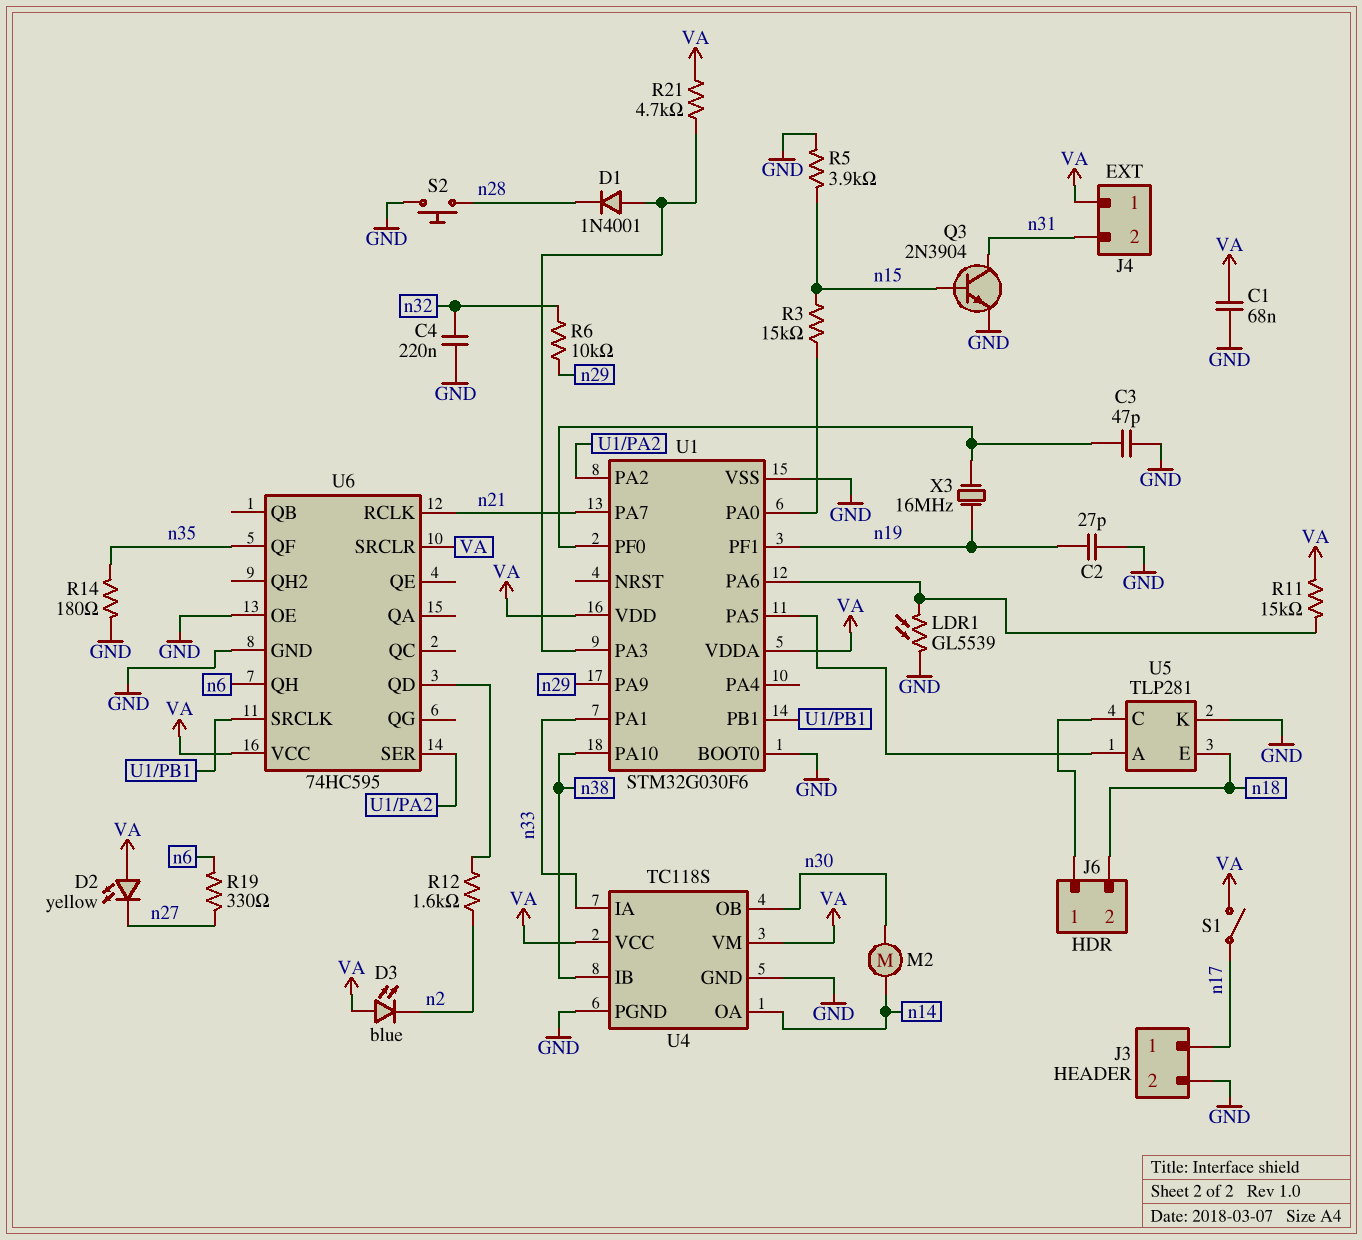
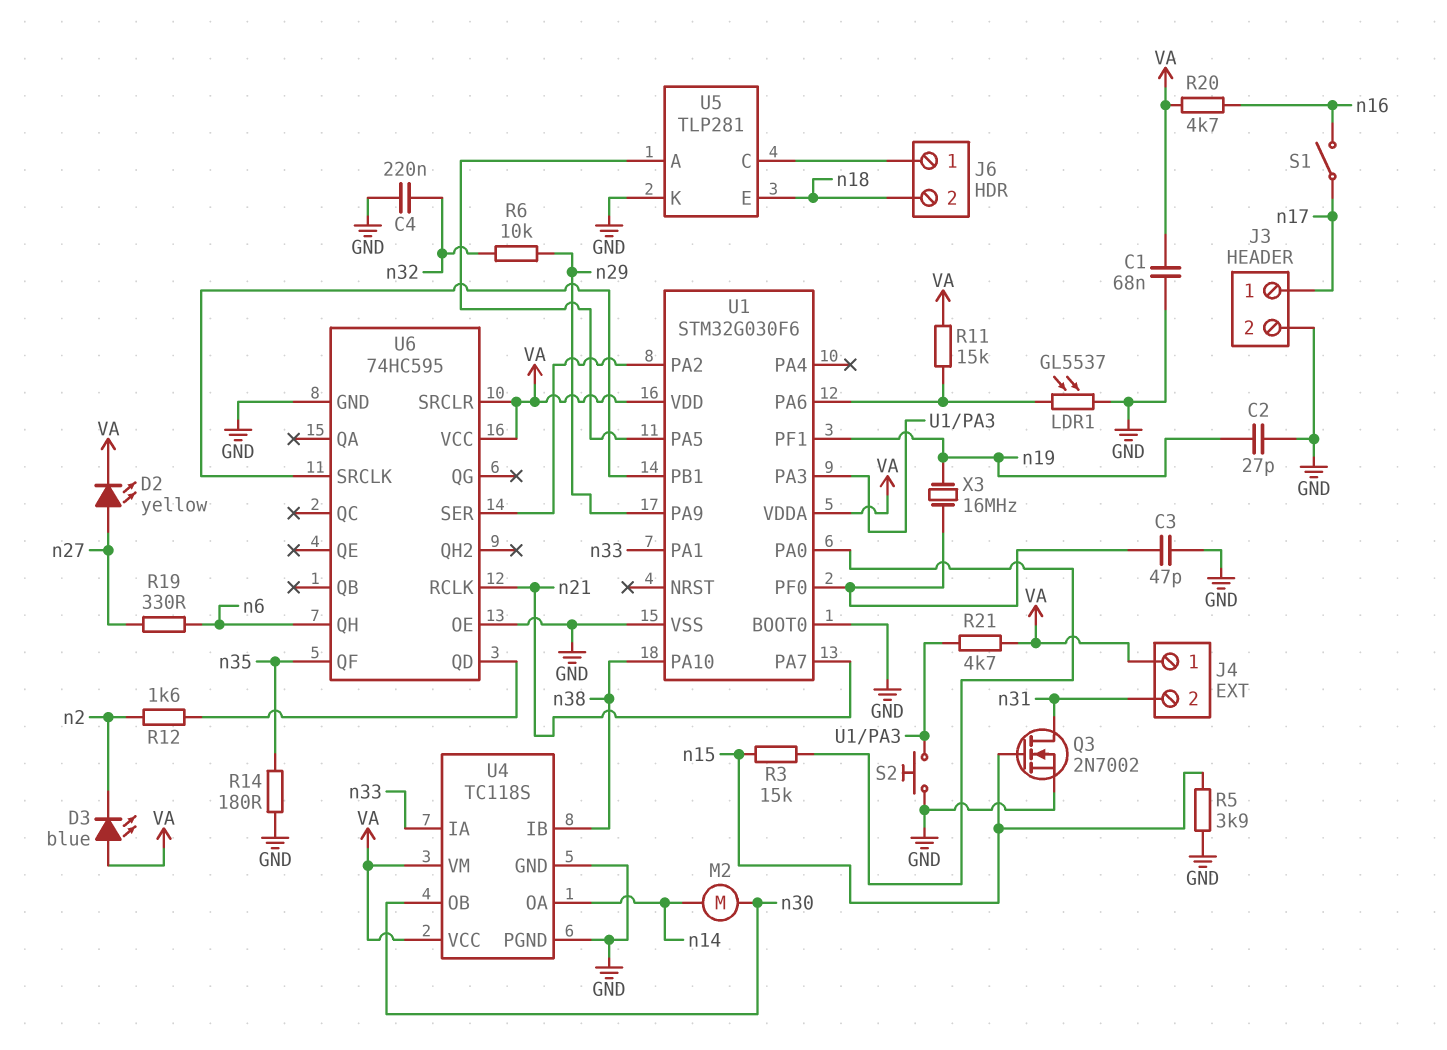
D1: diode 1N4001 (A U1/PA3, K n28) -> none
D2: LED yellow (A VA, K n27) -> LED yellow (A n27, K VA)
LDR1: GL5539 (GND, U1/PA6) -> GL5537 (GND, U1/PA6)
Q3: NPN 2N3904 (B n15, C n31, E GND) -> NMOS 2N7002 (G n15, D n31, S GND)
R20: none -> 4.7k (VA, n16)
S1: switch (VA, n17) -> switch (n16, n17)
S2: button (GND, n28) -> button (GND, U1/PA3)

